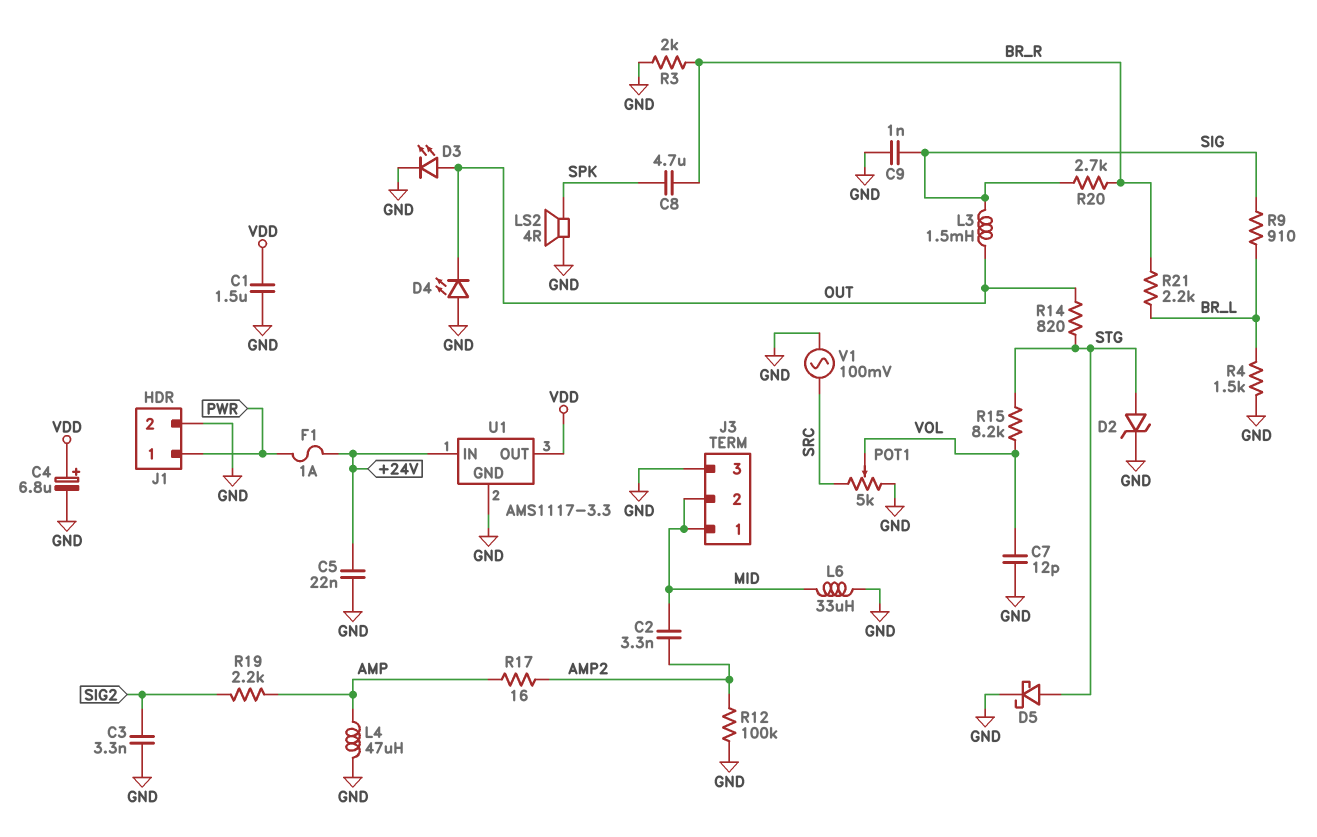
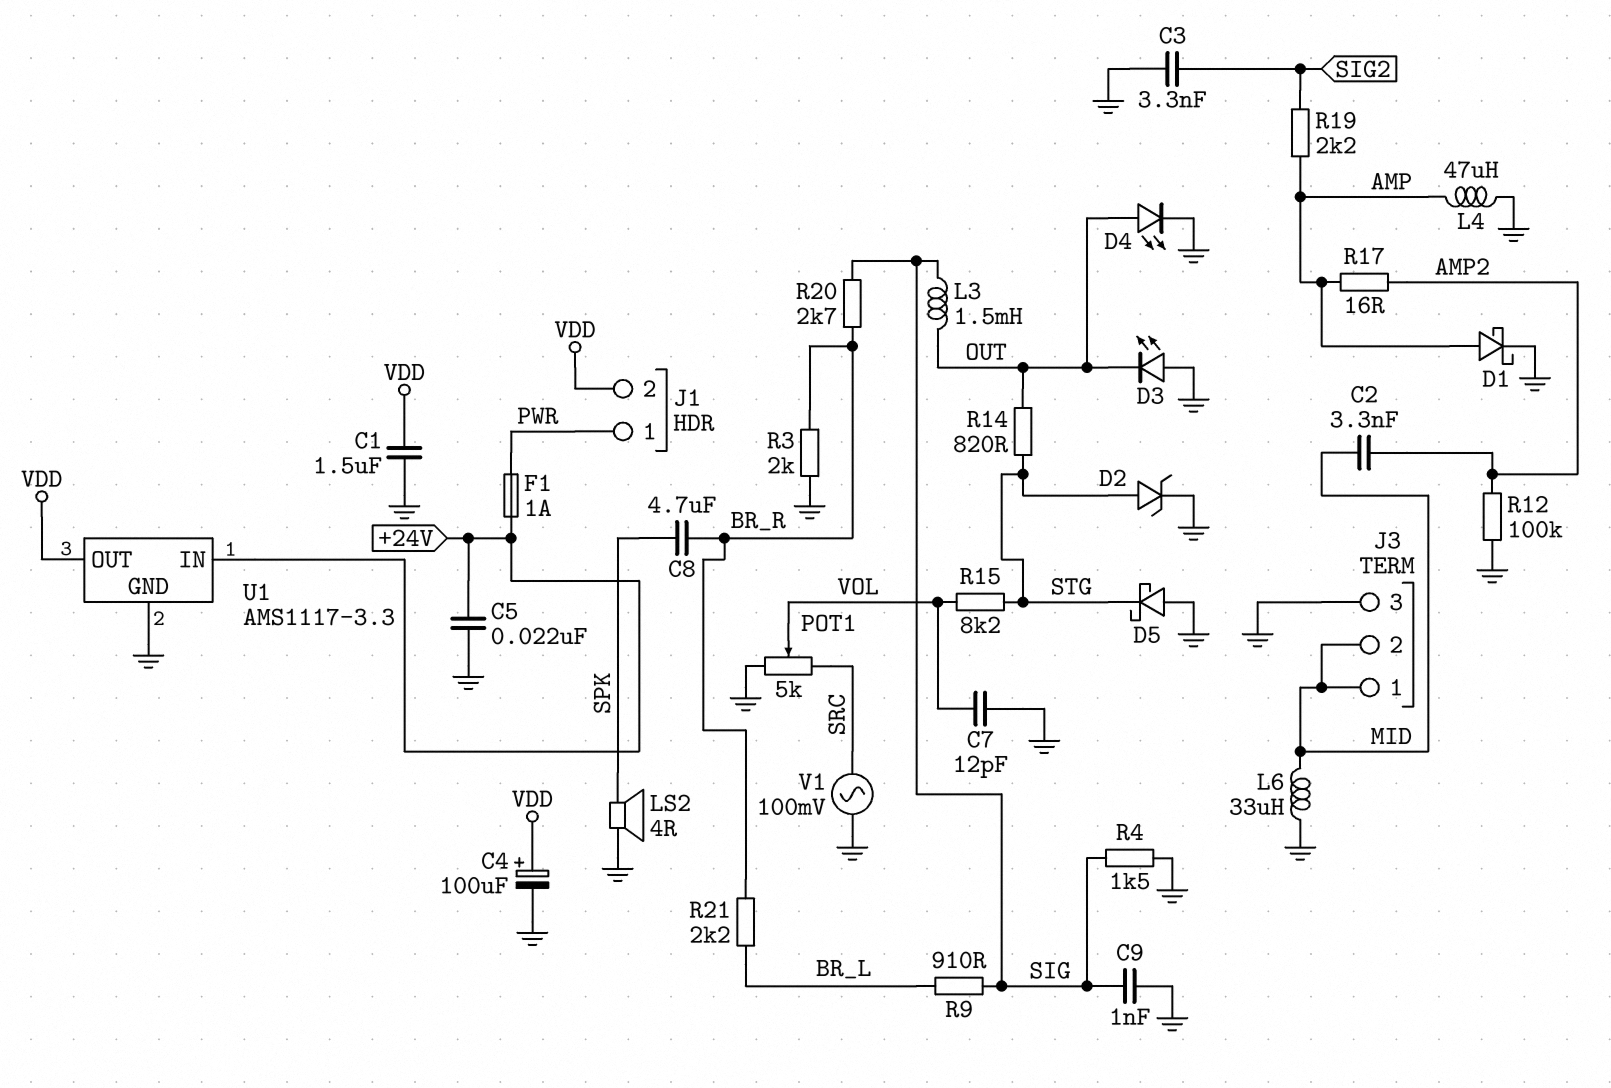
C4: 6.8uF (plus VDD, minus GND) -> 100uF (plus VDD, minus GND)
D1: none -> schottky (A AMP, K GND)
D3: LED (A OUT, K GND) -> LED (A GND, K OUT)
D4: LED (A GND, K OUT) -> LED (A OUT, K GND)
D5: schottky (A STG, K GND) -> schottky (A GND, K STG)
J1 pin 2: GND -> VDD
R4: 1.5k (BR_L, GND) -> 1.5k (GND, SIG)

